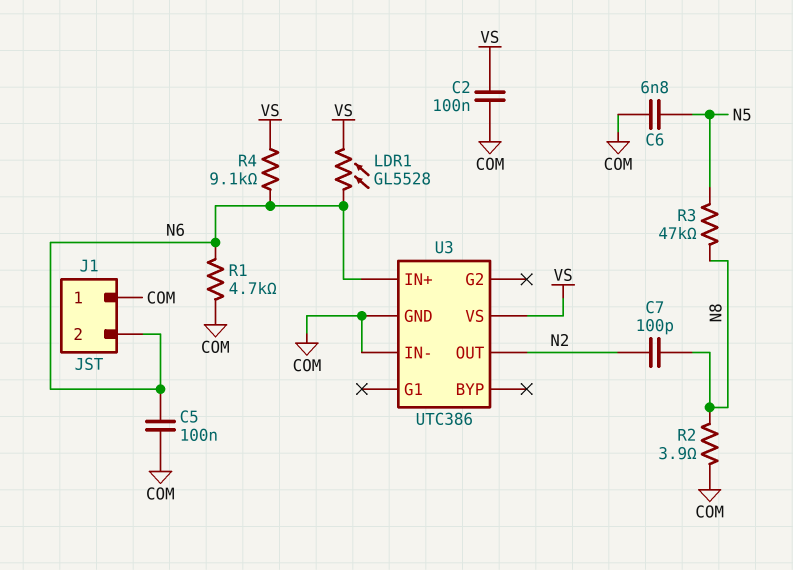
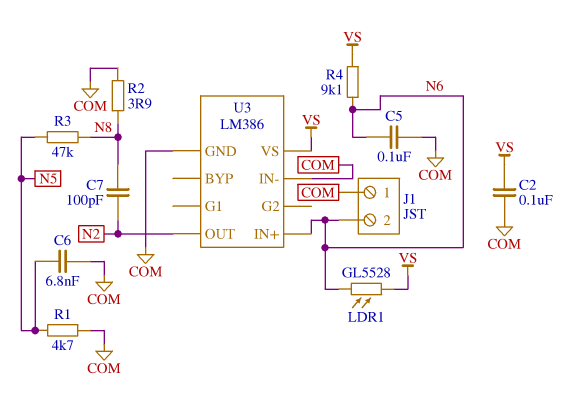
R1: 4.7k (COM, N6) -> 4.7k (COM, N5)
U3: UTC386 -> LM386

